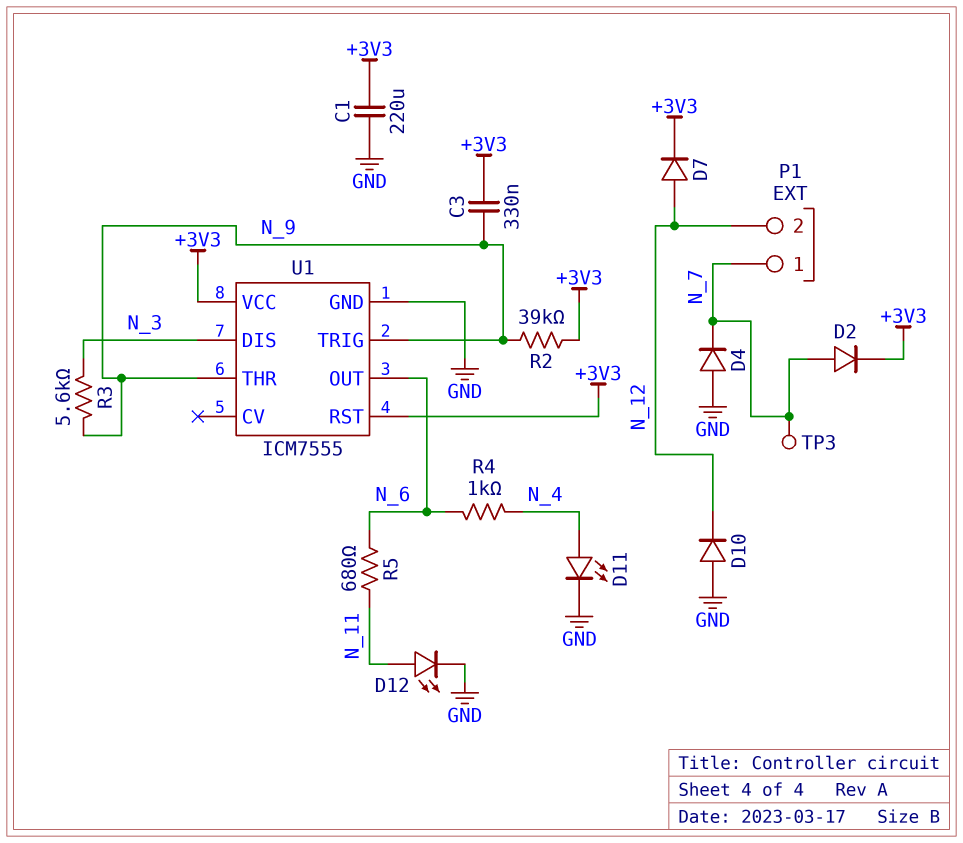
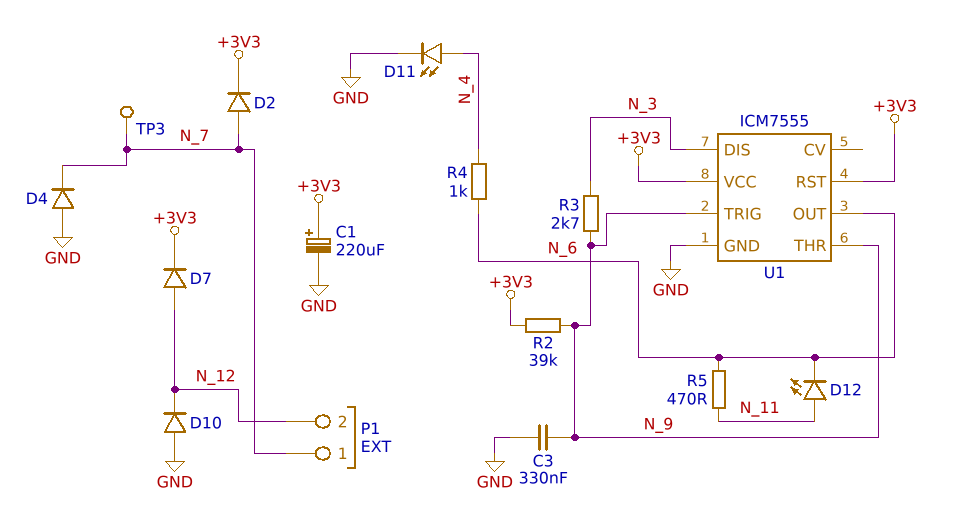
C1: 220uF (+3V3, GND) -> 220uF (plus +3V3, minus GND)
C3: 330nF (+3V3, N_9) -> 330nF (GND, N_9)
D12: LED (A N_11, K GND) -> LED (A N_11, K N_6)
R3: 5.6k (N_3, N_9) -> 2.7k (N_3, N_9)
R5: 680 (N_6, N_11) -> 470 (N_6, N_11)

